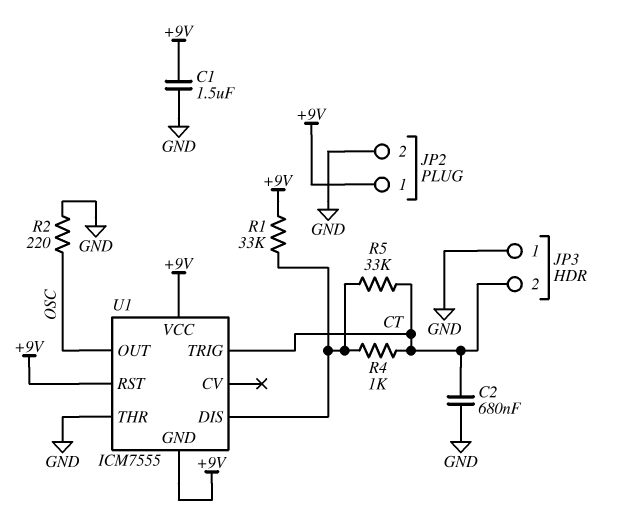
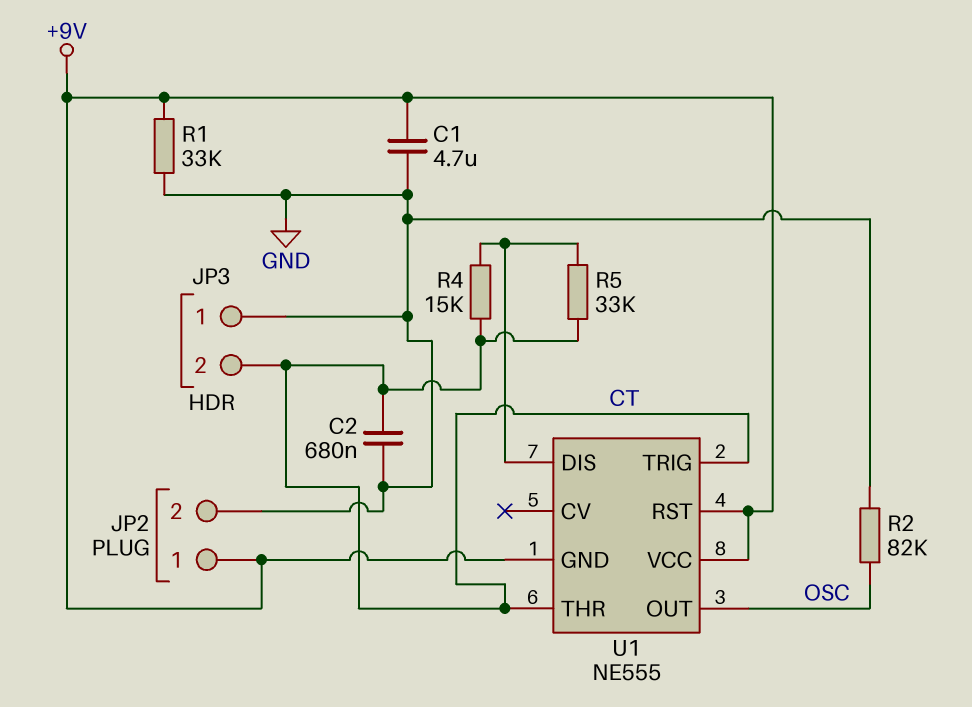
C1: 1.5uF (+9V, GND) -> 4.7uF (+9V, GND)
R1: 33k (+9V, U1/DIS) -> 33k (+9V, GND)
R2: 220 (GND, OSC) -> 82k (GND, OSC)
R4: 1k (CT, U1/DIS) -> 15k (CT, U1/DIS)
U1: ICM7555 -> NE555
U1 pin THR: GND -> CT

